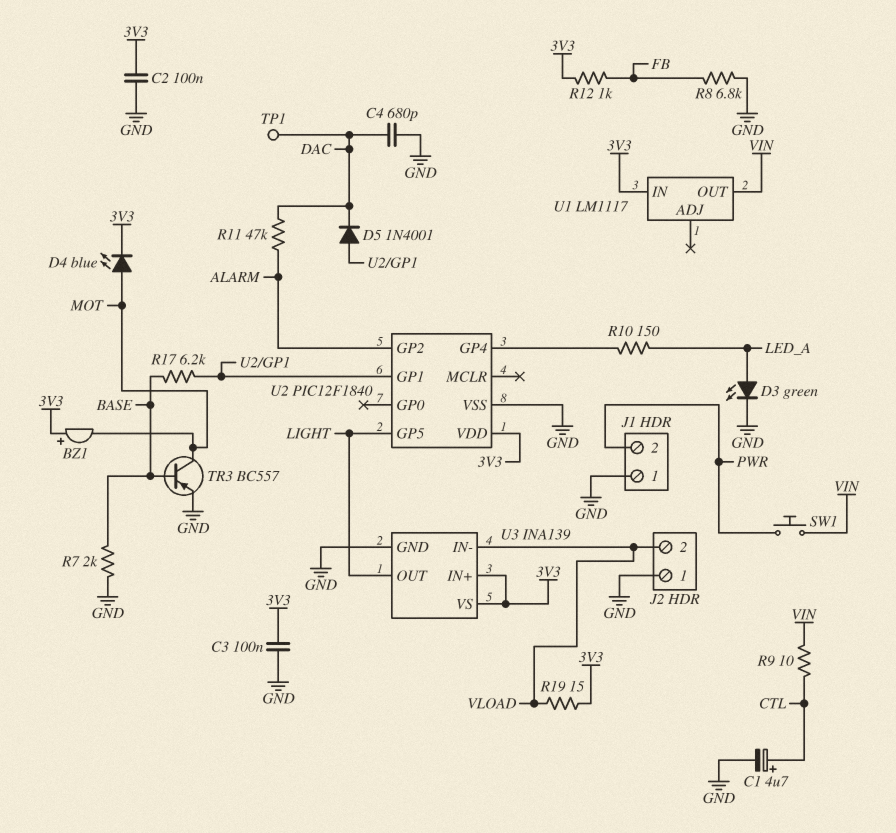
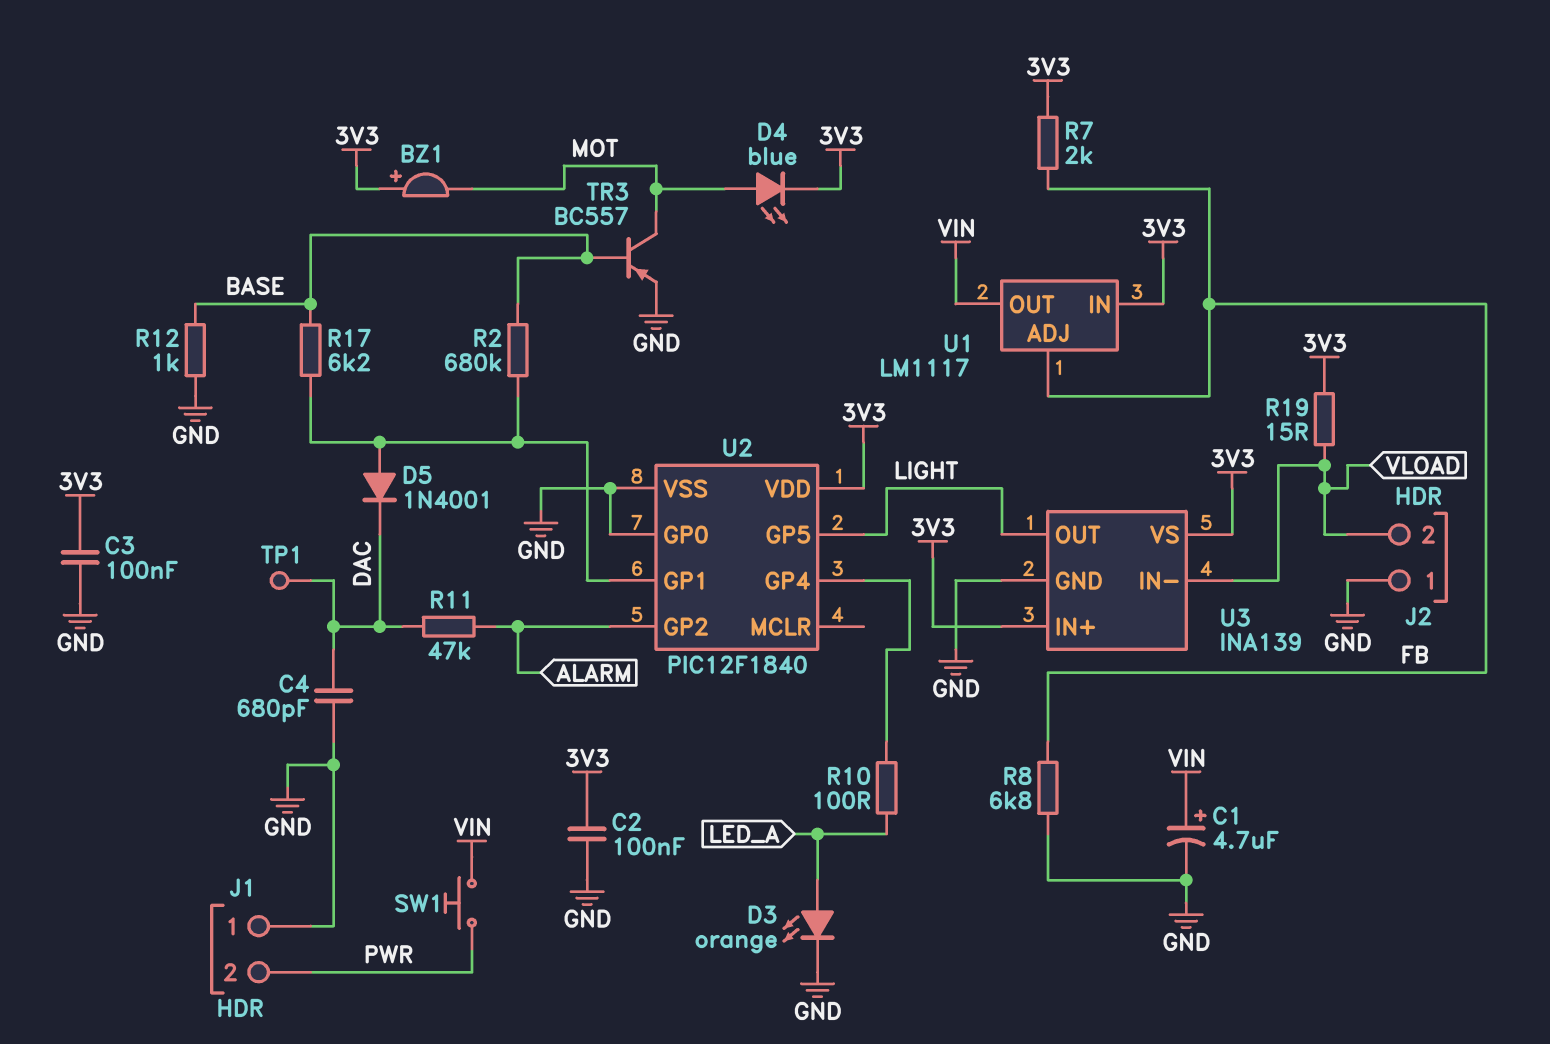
C1: 4.7uF (plus CTL, minus GND) -> 4.7uF (plus VIN, minus GND)
D3: LED green (A LED_A, K GND) -> LED orange (A LED_A, K GND)
R2: none -> 680k (BASE, U2/GP1)
R7: 2k (BASE, GND) -> 2k (3V3, FB)
R9: 10 (CTL, VIN) -> none
R10: 150 (LED_A, U2/GP4) -> 100 (LED_A, U2/GP4)
R12: 1k (3V3, FB) -> 1k (BASE, GND)
U1 pin ADJ: none -> FB
U2 pin GP0: none -> GND

